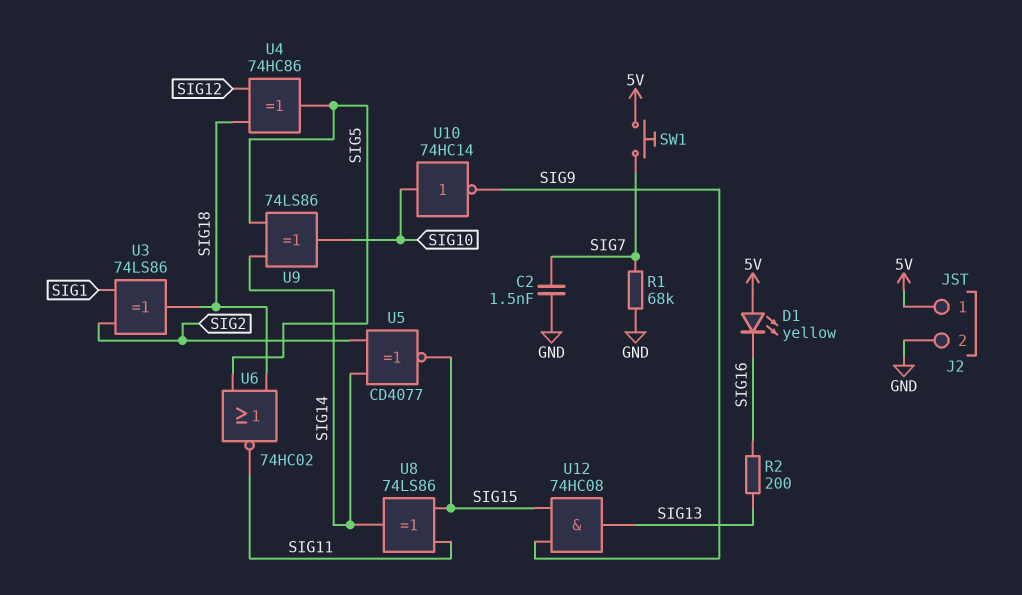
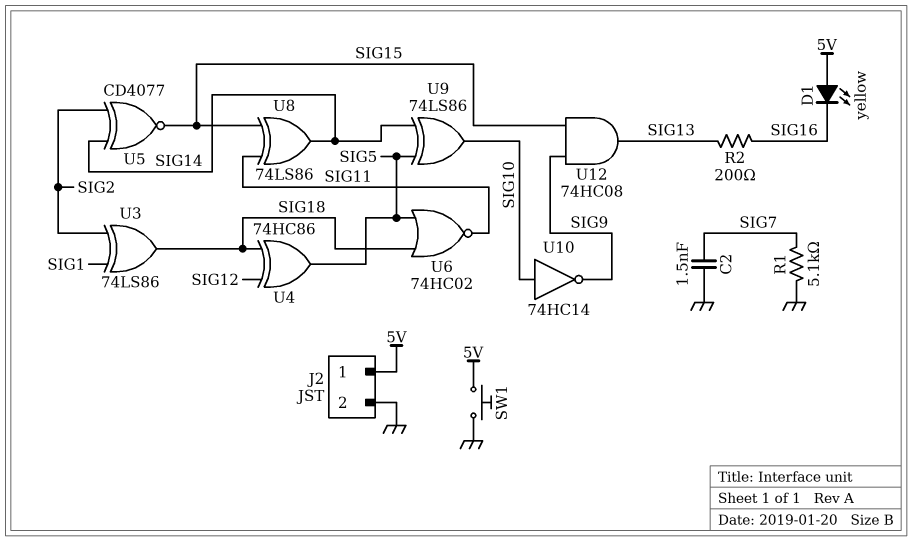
R1: 68k (GND, SIG7) -> 5.1k (GND, SIG7)
SW1: button (5V, SIG7) -> button (5V, GND)

